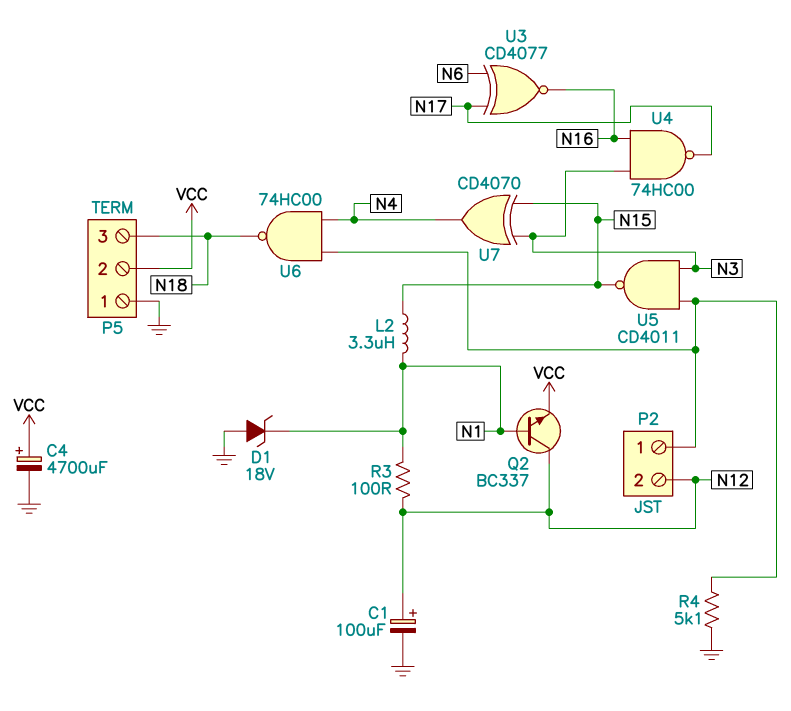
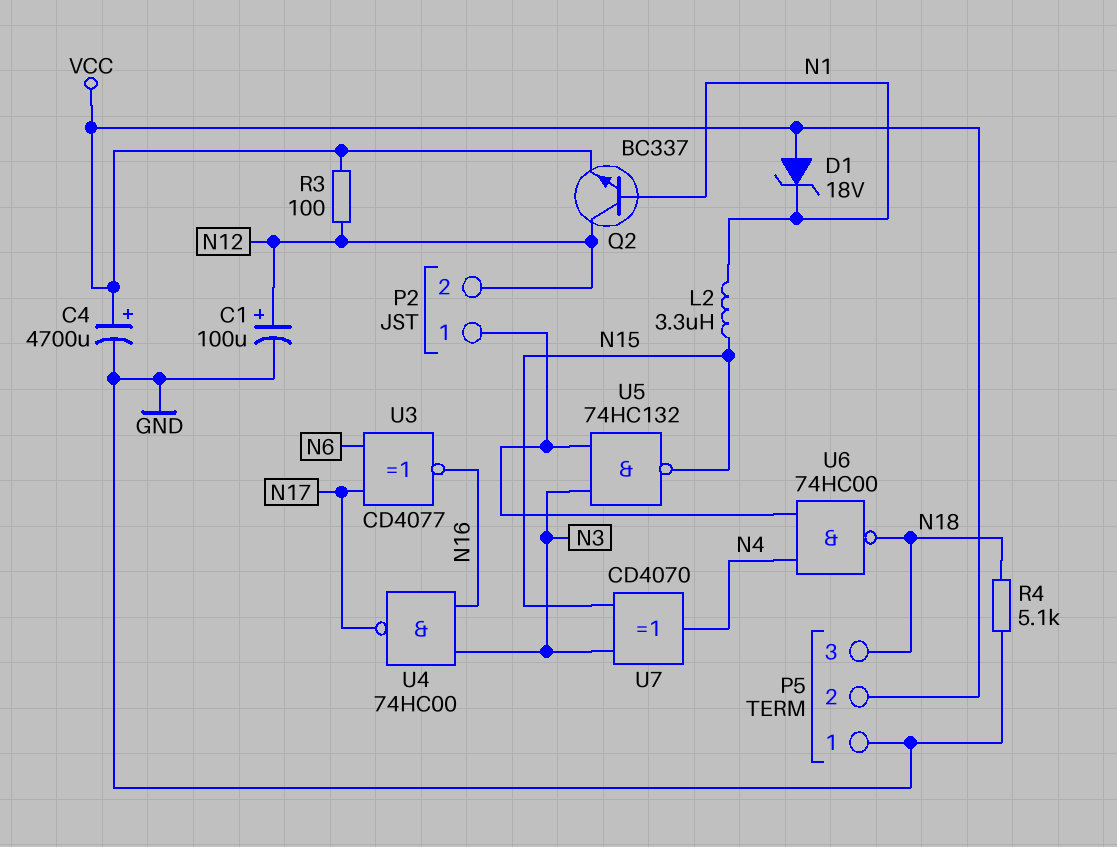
D1: zener 18V (A GND, K N1) -> zener 18V (A VCC, K N1)
R3: 100 (N1, N12) -> 100 (N12, VCC)
R4: 5.1k (GND, P2/1) -> 5.1k (GND, N18)
U5: NAND CD4011 (in N3, in P2/1, out N15) -> NAND 74HC132 (in N3, in P2/1, out N15)

